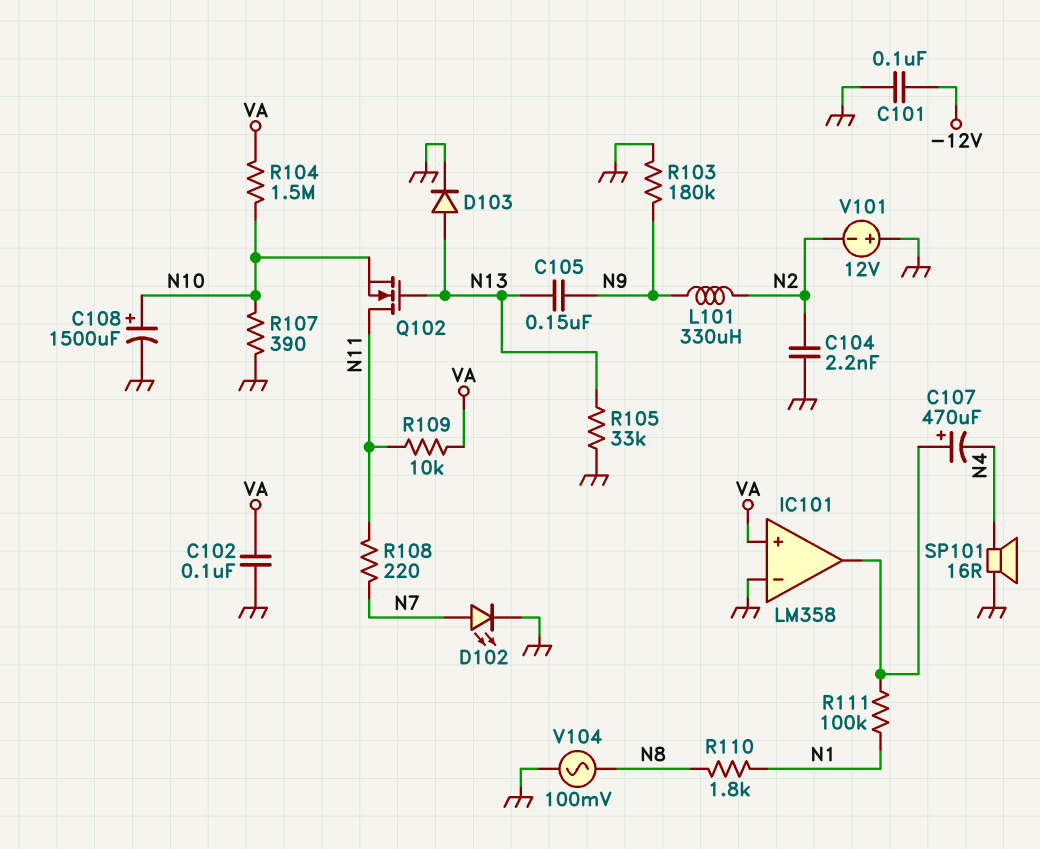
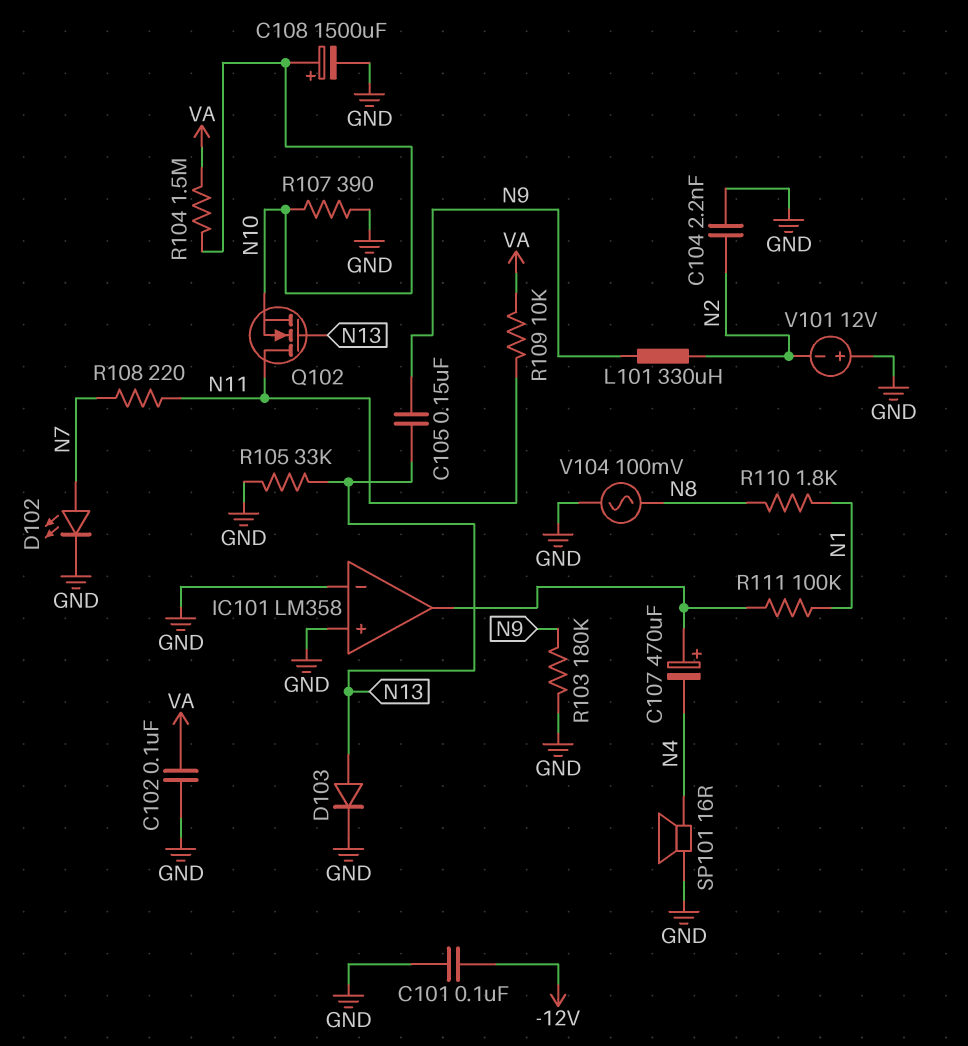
IC101 pin in+: VA -> GND

